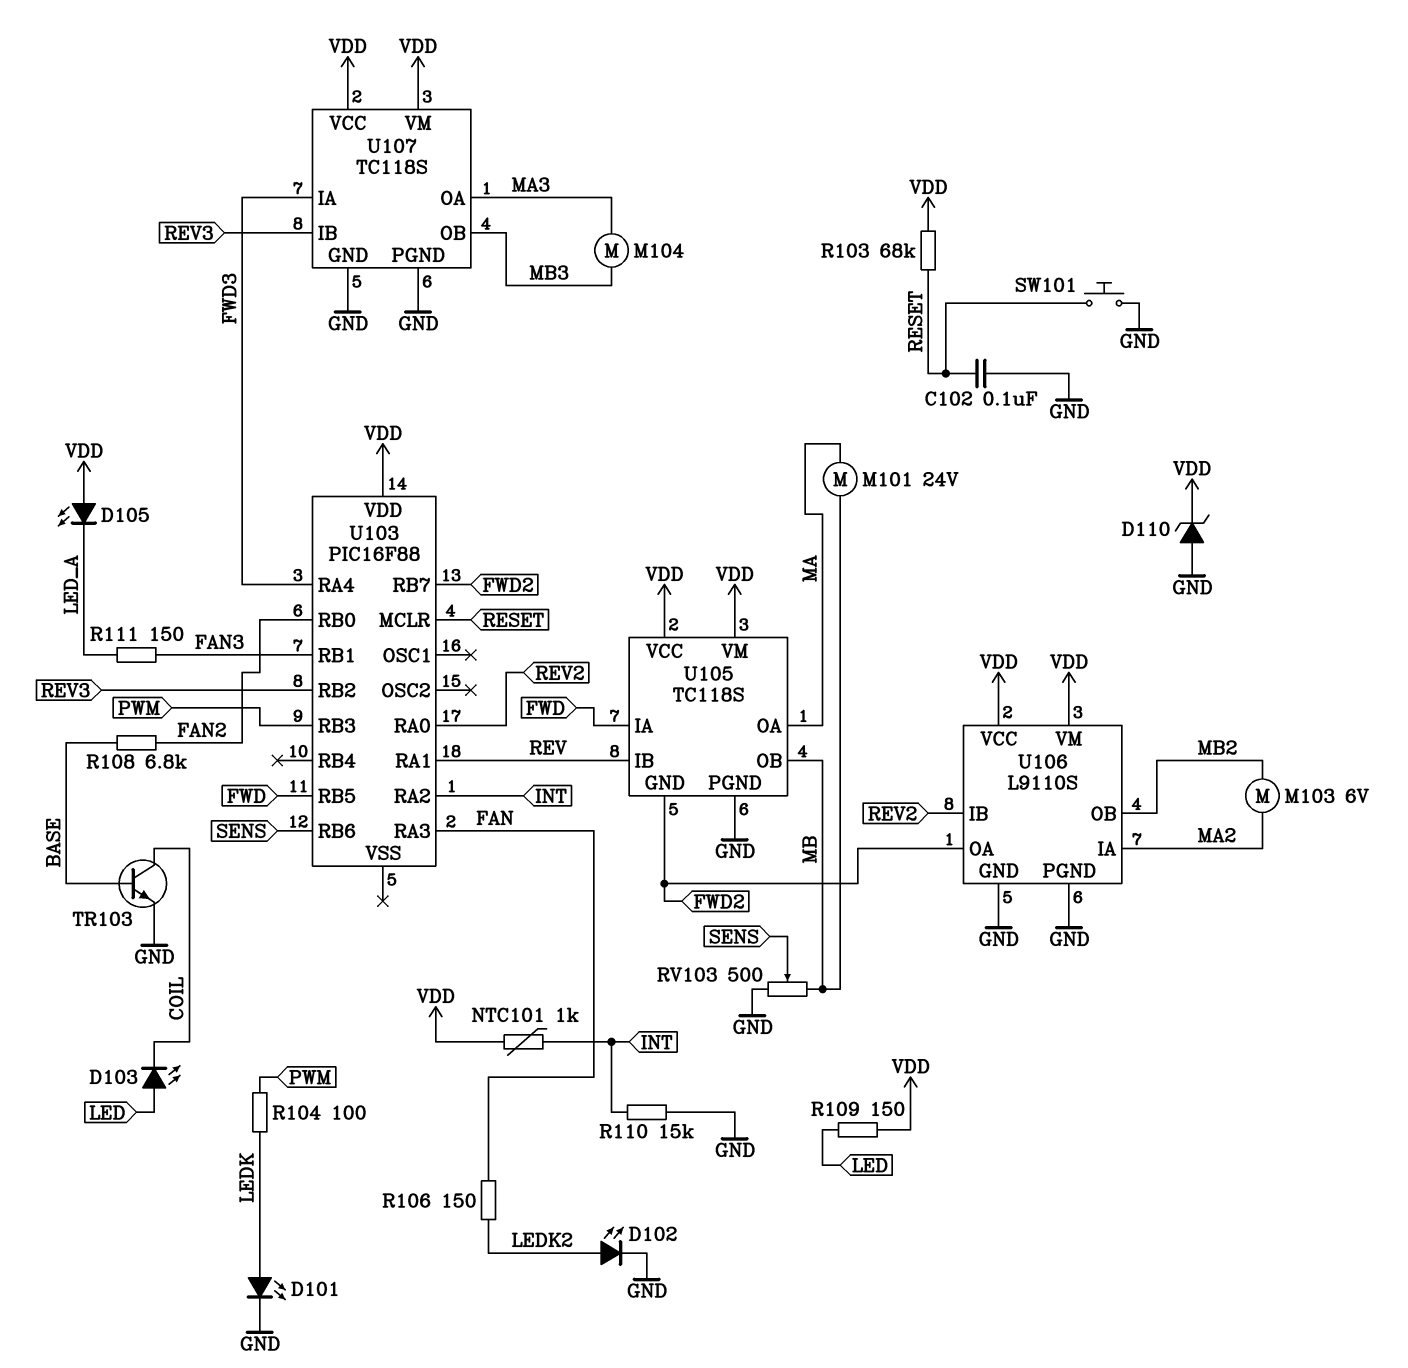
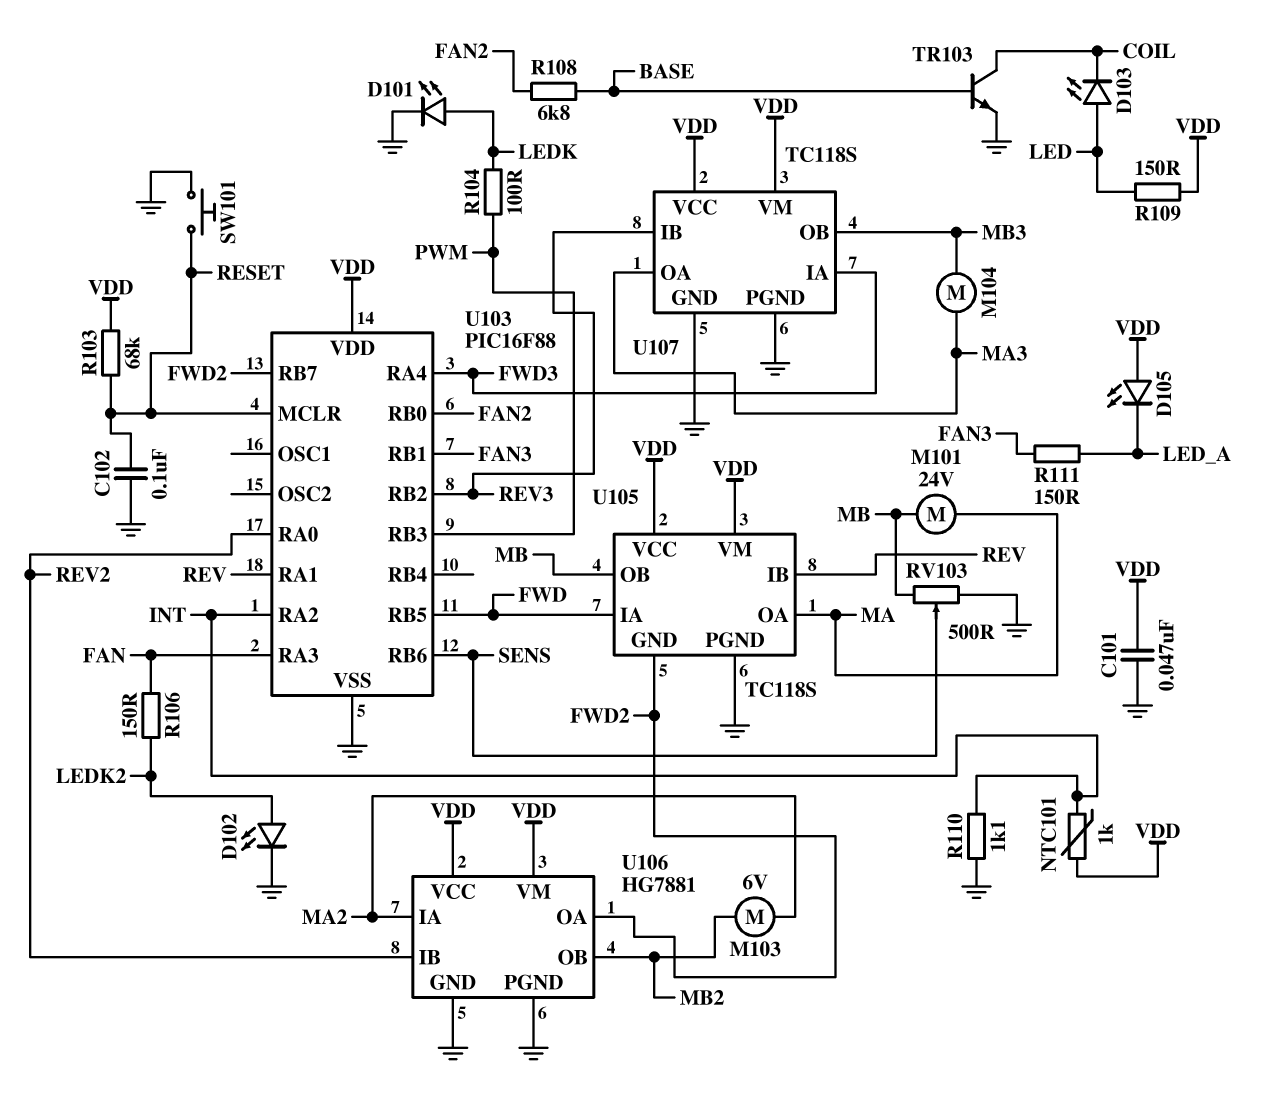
C101: none -> 47nF (GND, VDD)
D110: zener (A GND, K VDD) -> none
R110: 15k (GND, INT) -> 1.1k (GND, INT)
U103 pin VSS: none -> GND
U106: L9110S -> HG7881

